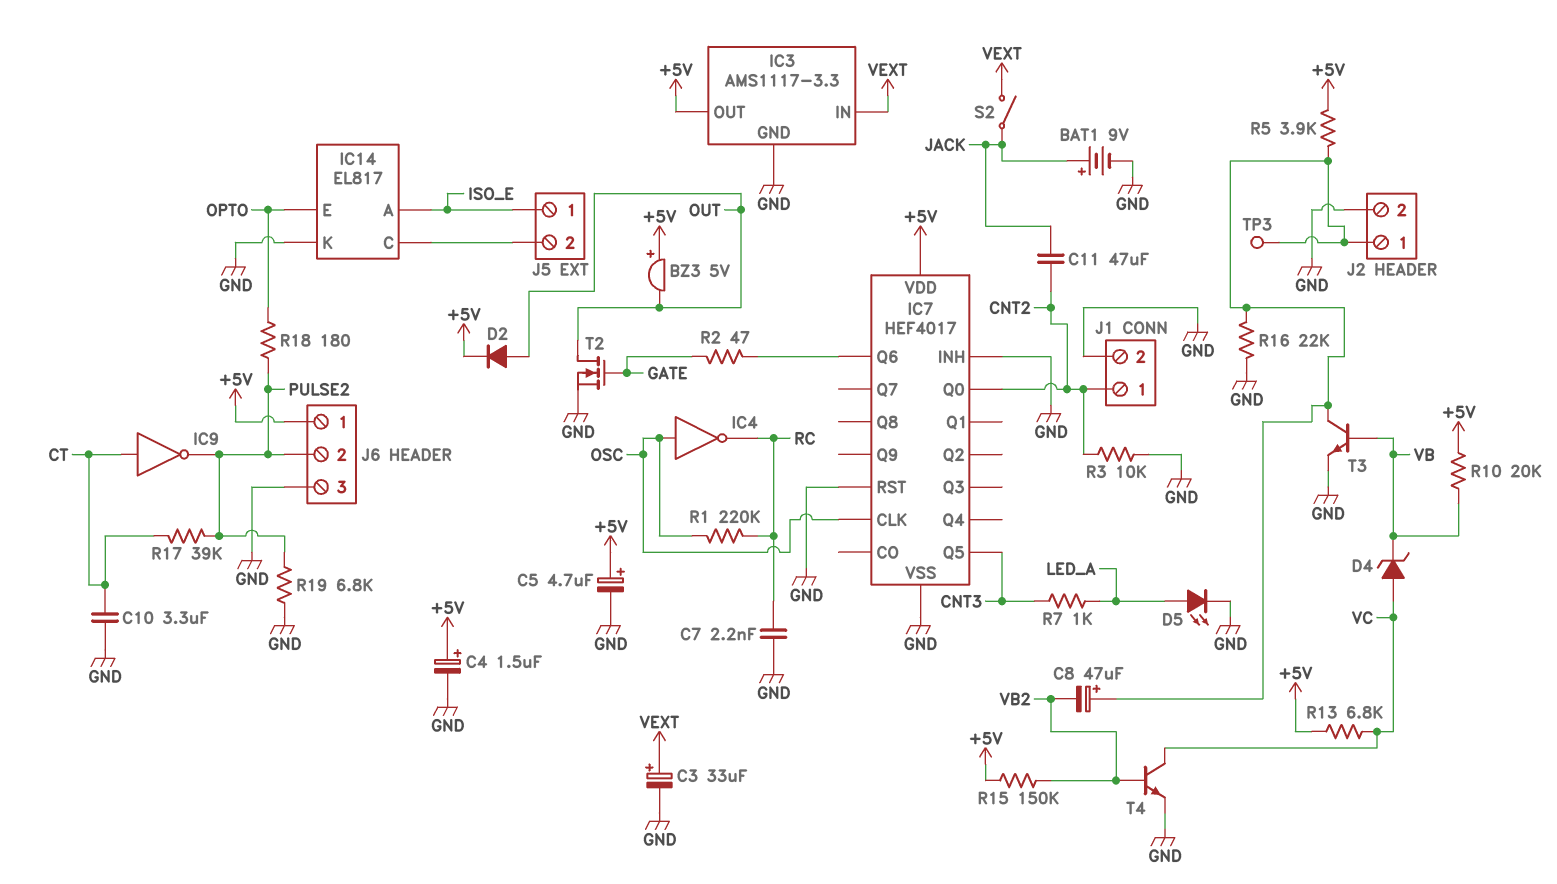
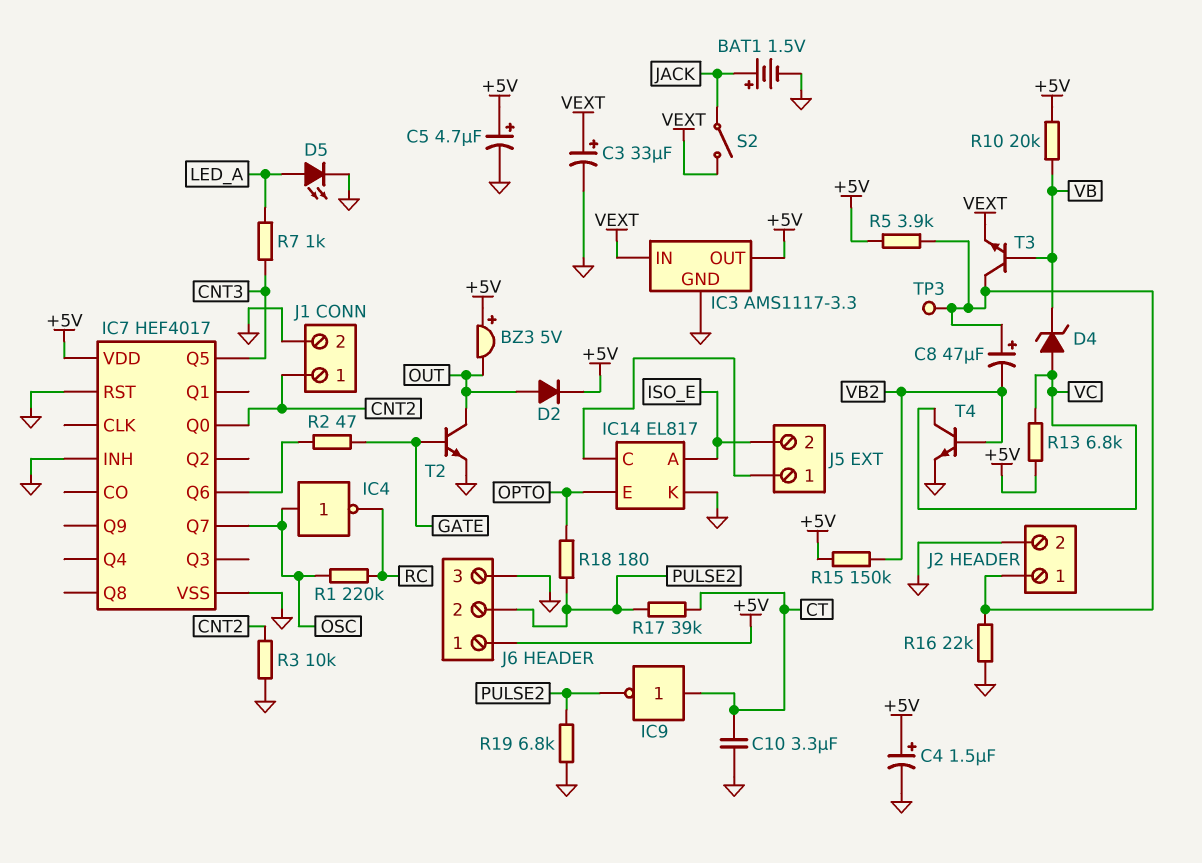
BAT1: 9V (plus JACK, minus GND) -> 1.5V (plus JACK, minus GND)
C7: 2.2nF (GND, RC) -> none
C11: 47uF (CNT2, JACK) -> none
IC7 pin CLK: OSC -> none
IC7 pin Q7: none -> OSC
J5 pin 1: ISO_E -> IC14/C
J5 pin 2: IC14/C -> ISO_E
T2: NMOS (G GATE, D OUT, S GND) -> NPN (B GATE, C OUT, E GND)
T3: NPN (B VB, C J2/1, E GND) -> NPN (B VB, C J2/1, E VEXT)

